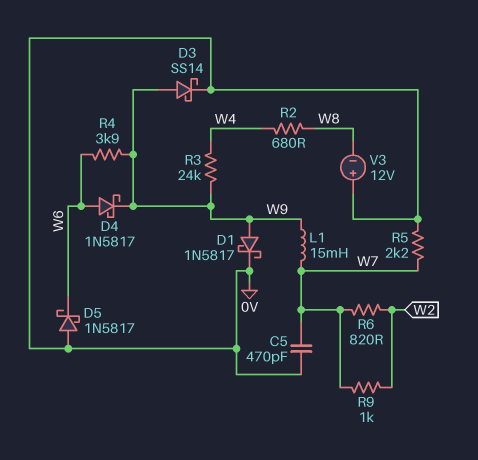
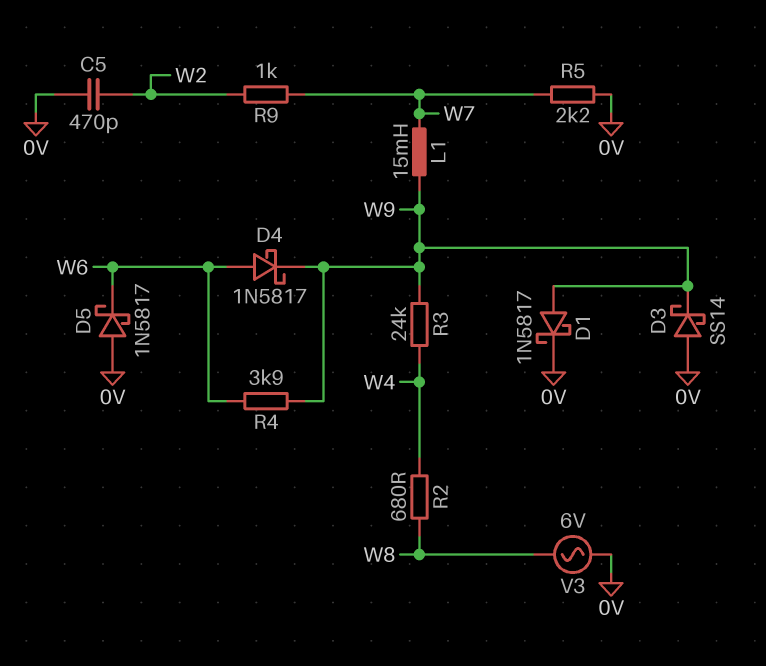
C5: 470pF (0V, W7) -> 470pF (0V, W2)
D3: schottky SS14 (A W9, K 0V) -> schottky SS14 (A 0V, K W9)
R6: 820 (W2, W7) -> none
V3: 12V (plus 0V, minus W8) -> AC 6V (0V, W8)

